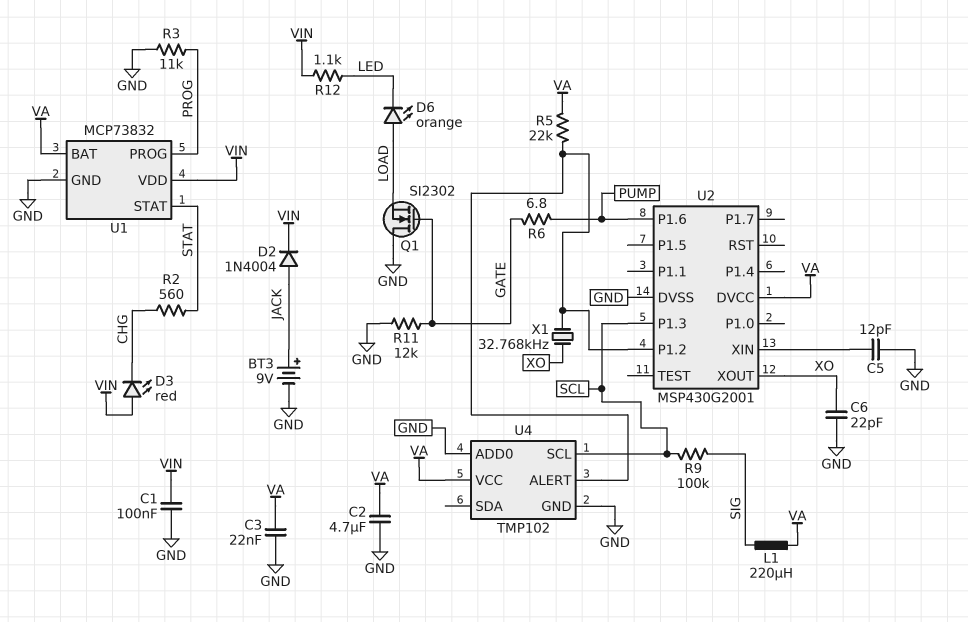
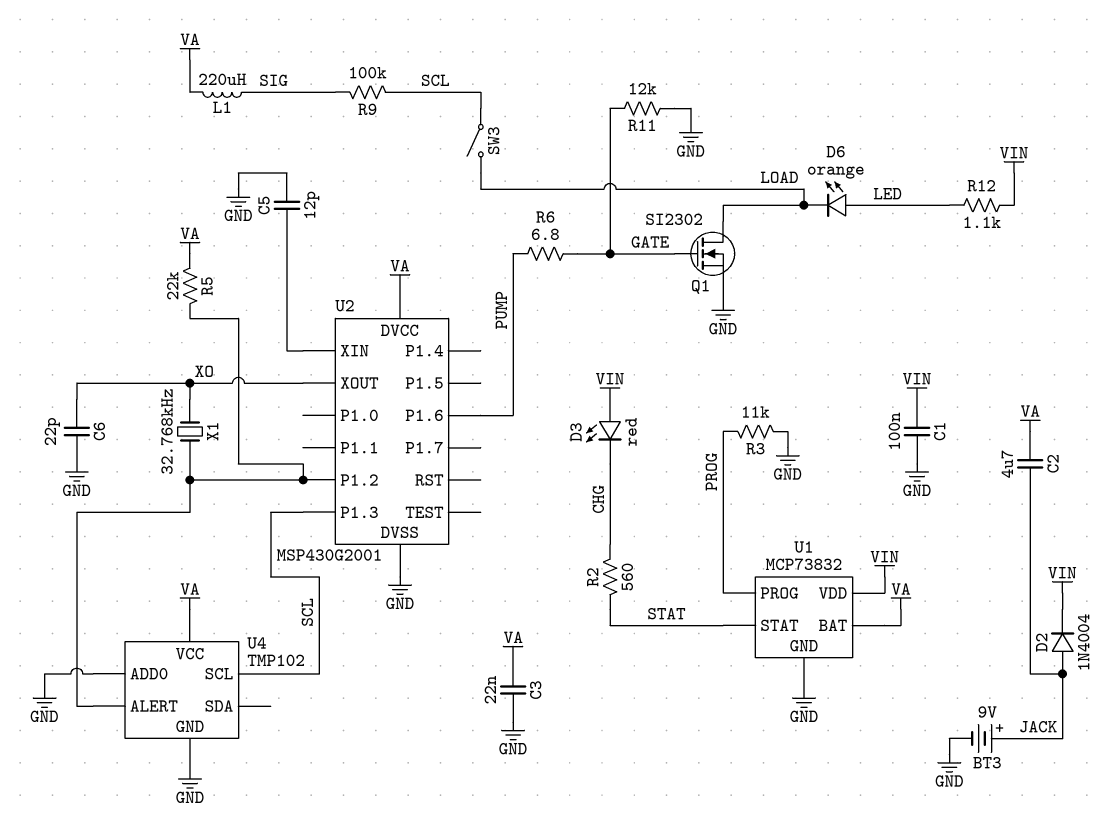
C2: 4.7uF (GND, VA) -> 4.7uF (JACK, VA)
D6: LED orange (A LOAD, K LED) -> LED orange (A LED, K LOAD)
Q1: NMOS SI2302 (G GATE, D GND, S LOAD) -> NMOS SI2302 (G GATE, D LOAD, S GND)
SW3: none -> switch (LOAD, SCL)

